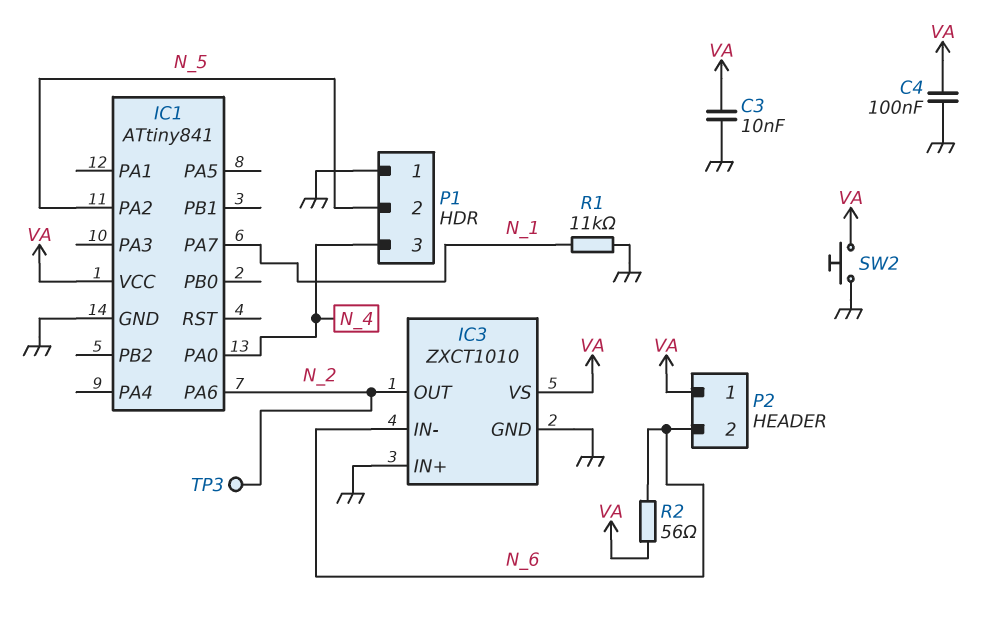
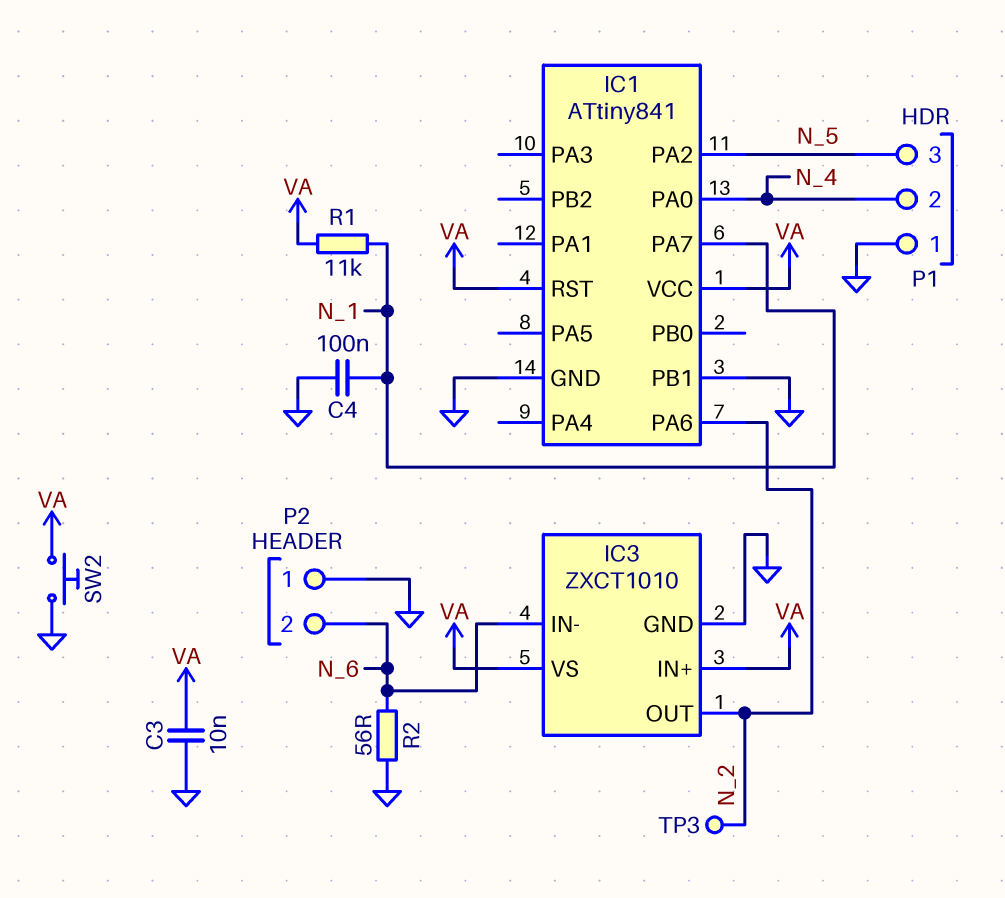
C4: 100nF (GND, VA) -> 100nF (GND, N_1)
IC1 pin PB1: none -> GND
IC1 pin RST: none -> VA
IC3 pin IN+: GND -> VA
P1 pin 2: N_5 -> N_4
P1 pin 3: N_4 -> N_5
P2 pin 1: VA -> GND
R1: 11k (GND, N_1) -> 11k (N_1, VA)
R2: 56 (N_6, VA) -> 56 (GND, N_6)

